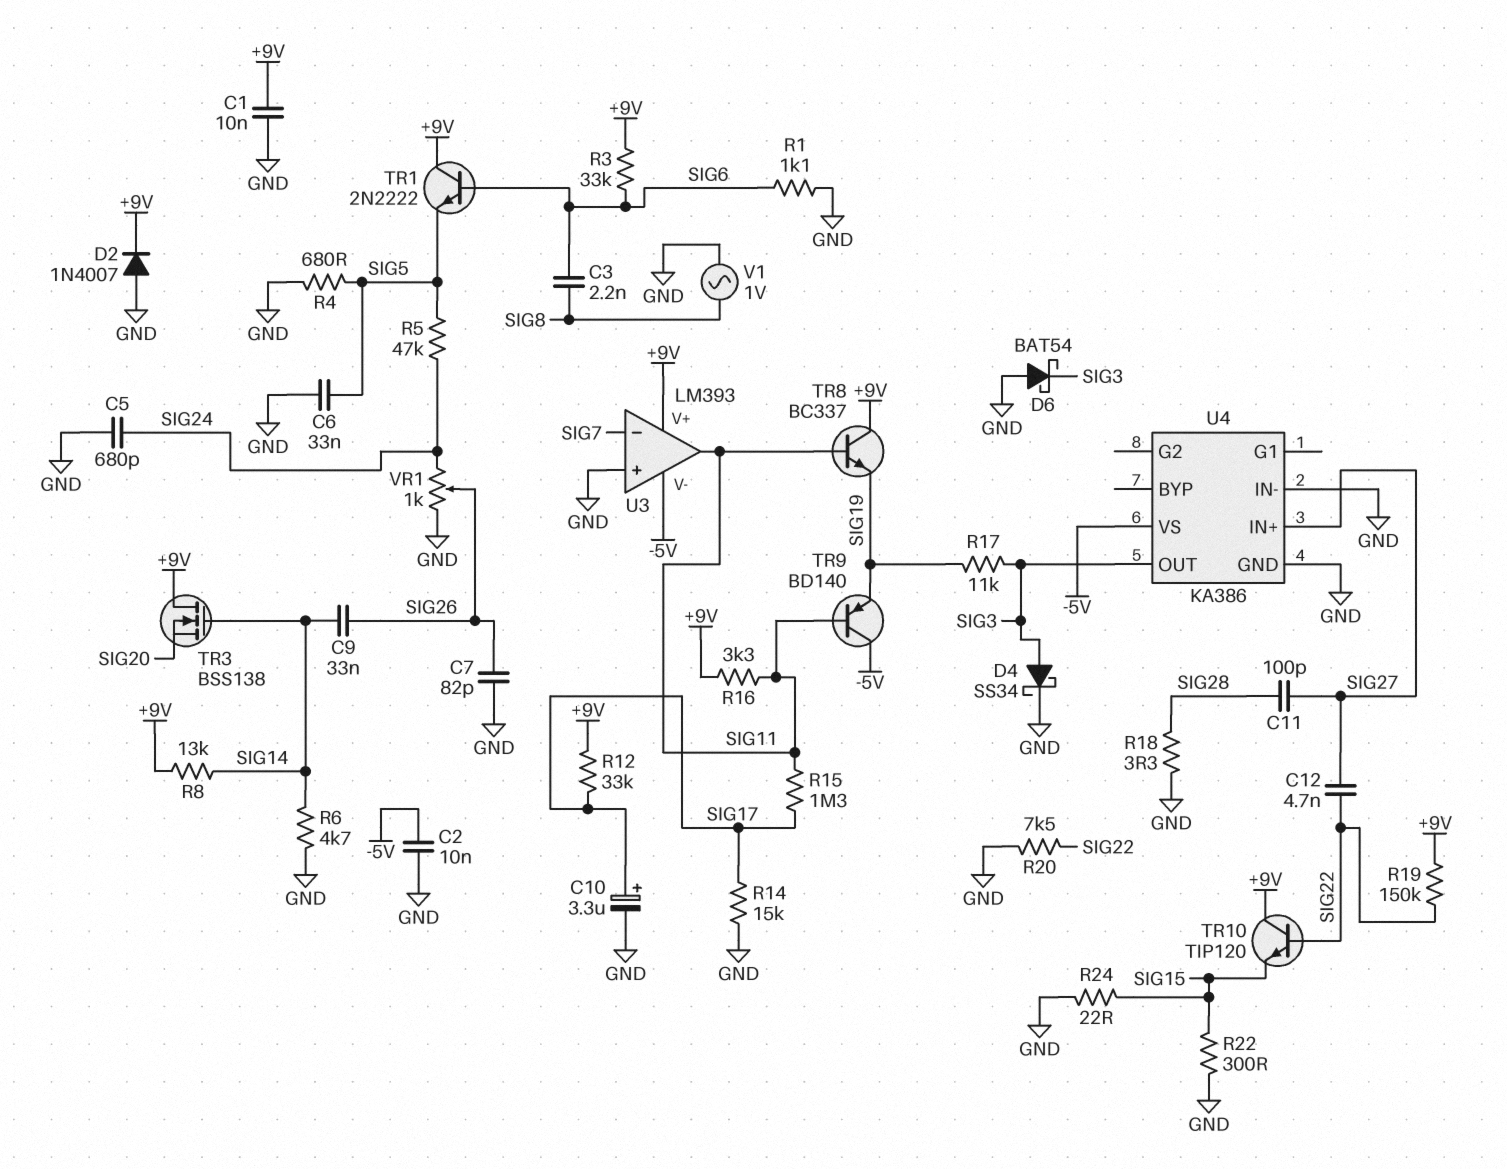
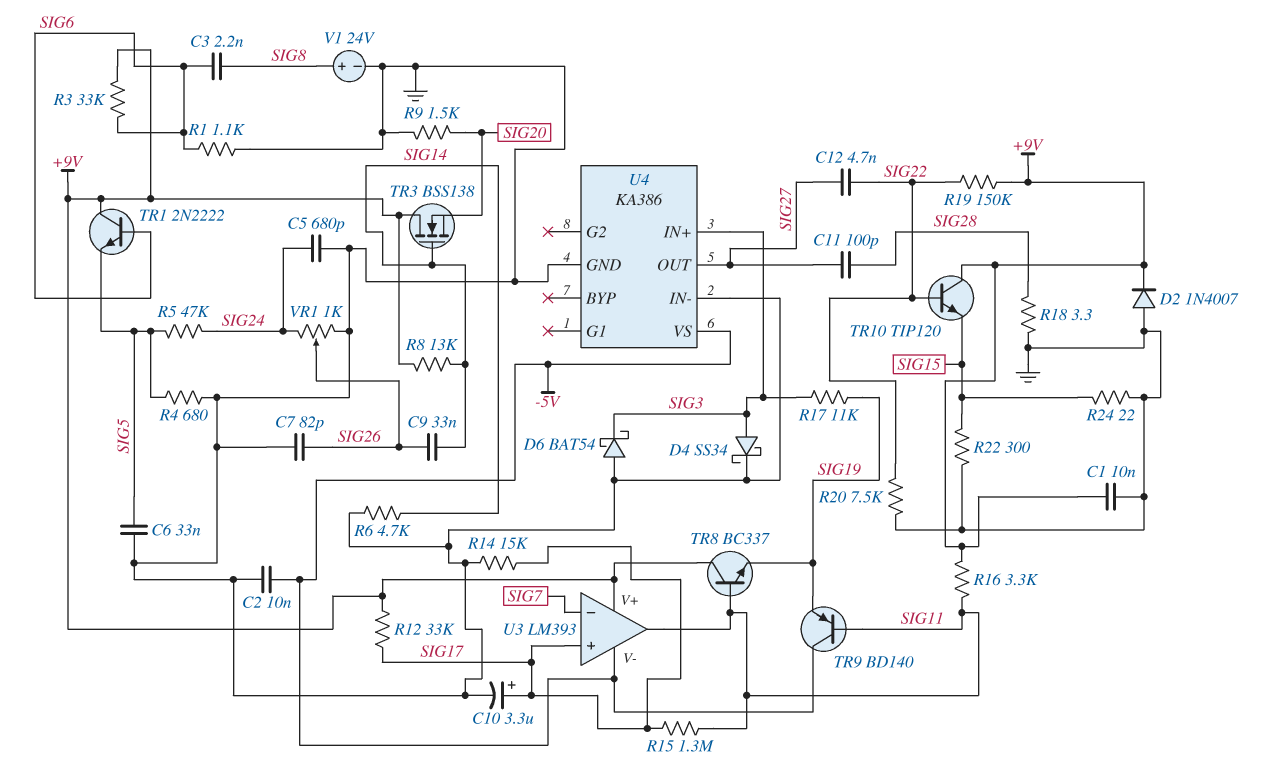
R9: none -> 1.5k (GND, SIG20)
U3 pin in+: GND -> SIG17
U4 pin IN+: SIG27 -> SIG3
U4 pin OUT: SIG3 -> SIG27
V1: AC 1V (GND, SIG8) -> 24V (plus SIG8, minus GND)

